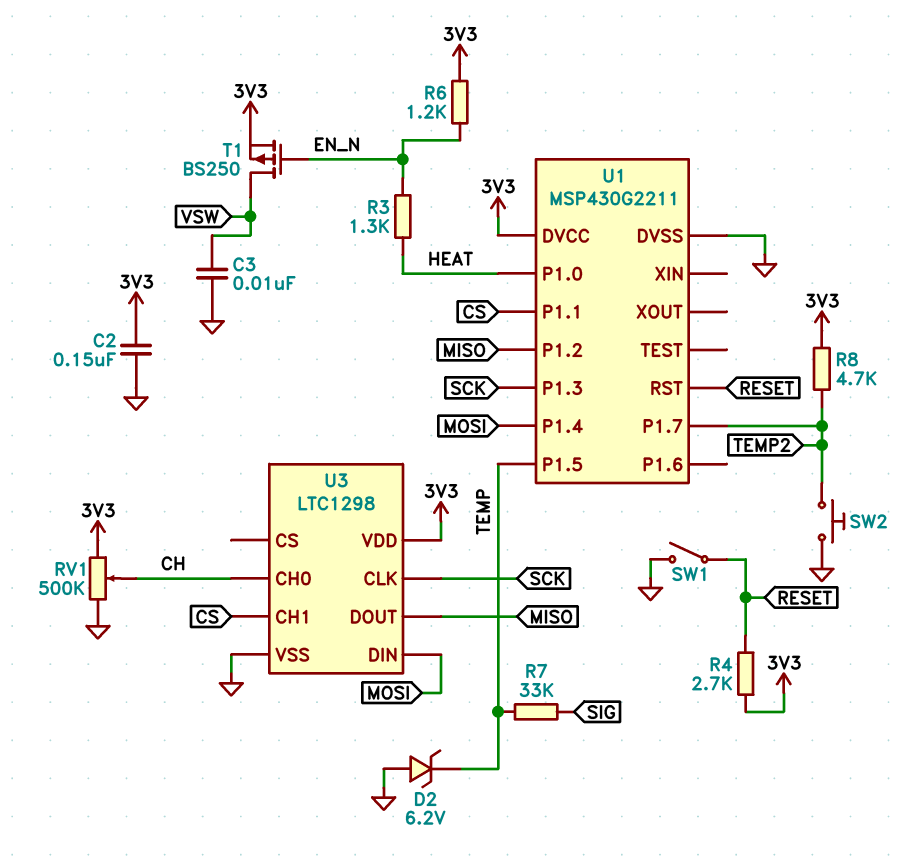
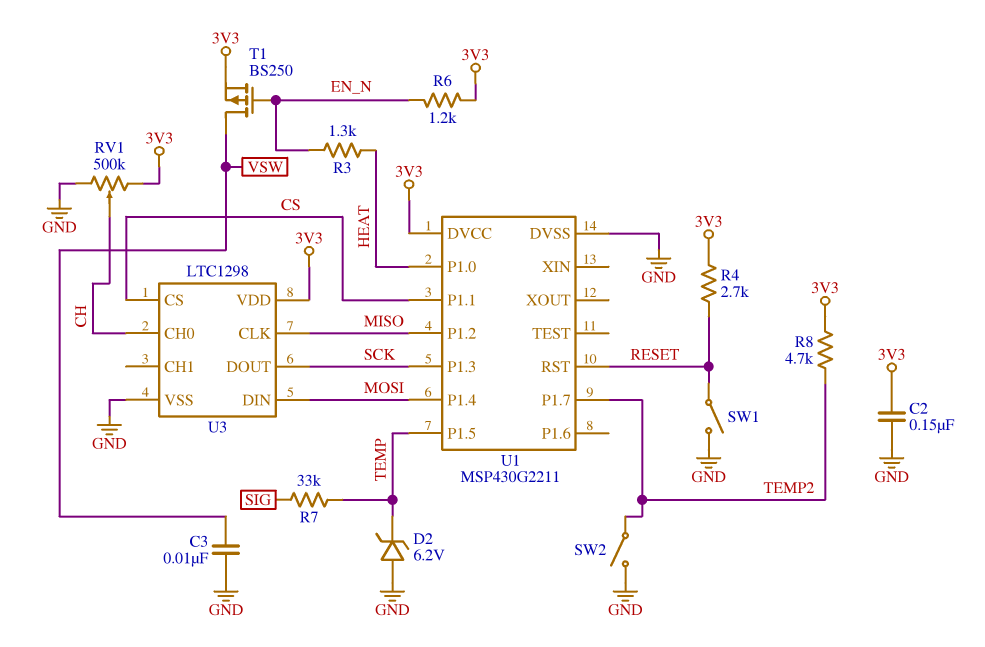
SW2: button (GND, TEMP2) -> switch (GND, TEMP2)
U3 pin CH1: CS -> none
U3 pin CLK: SCK -> MISO
U3 pin CS: none -> CS
U3 pin DOUT: MISO -> SCK

